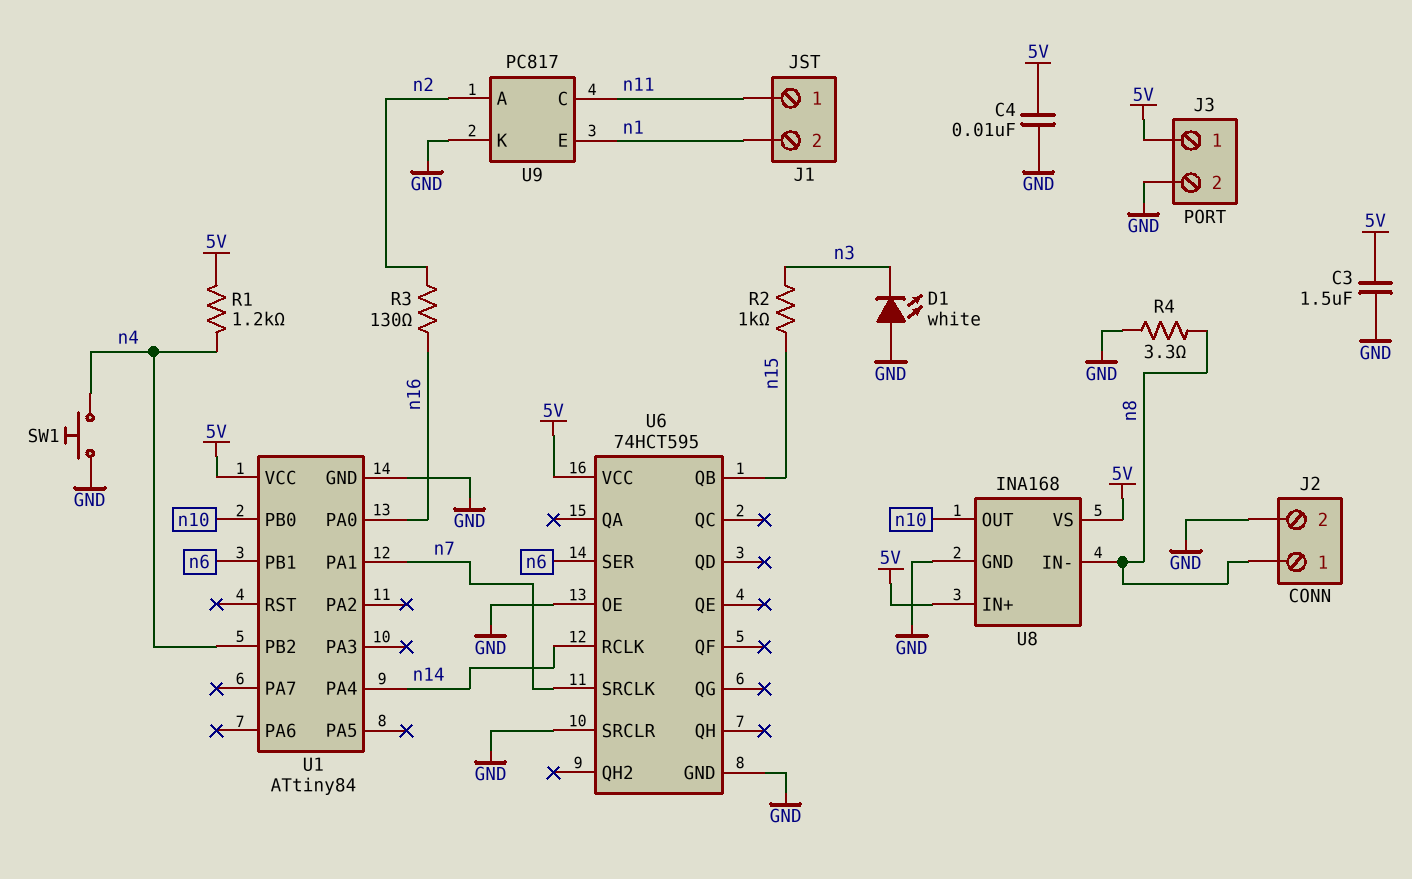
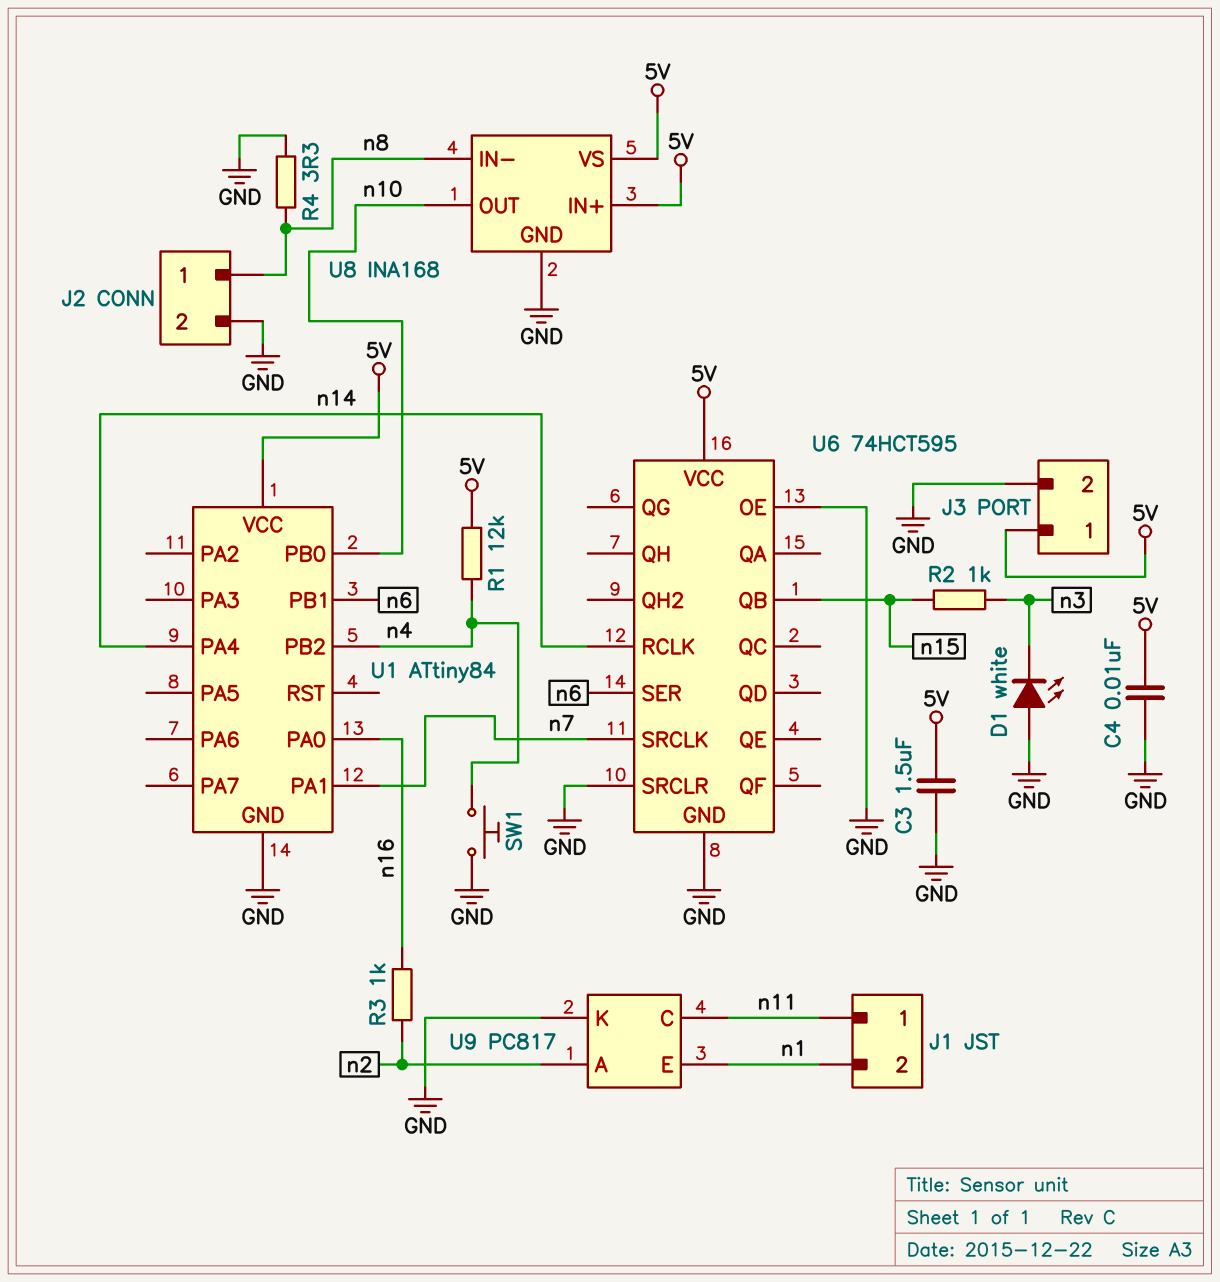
R1: 1.2k (5V, n4) -> 12k (5V, n4)
R3: 130 (n2, n16) -> 1k (n2, n16)

